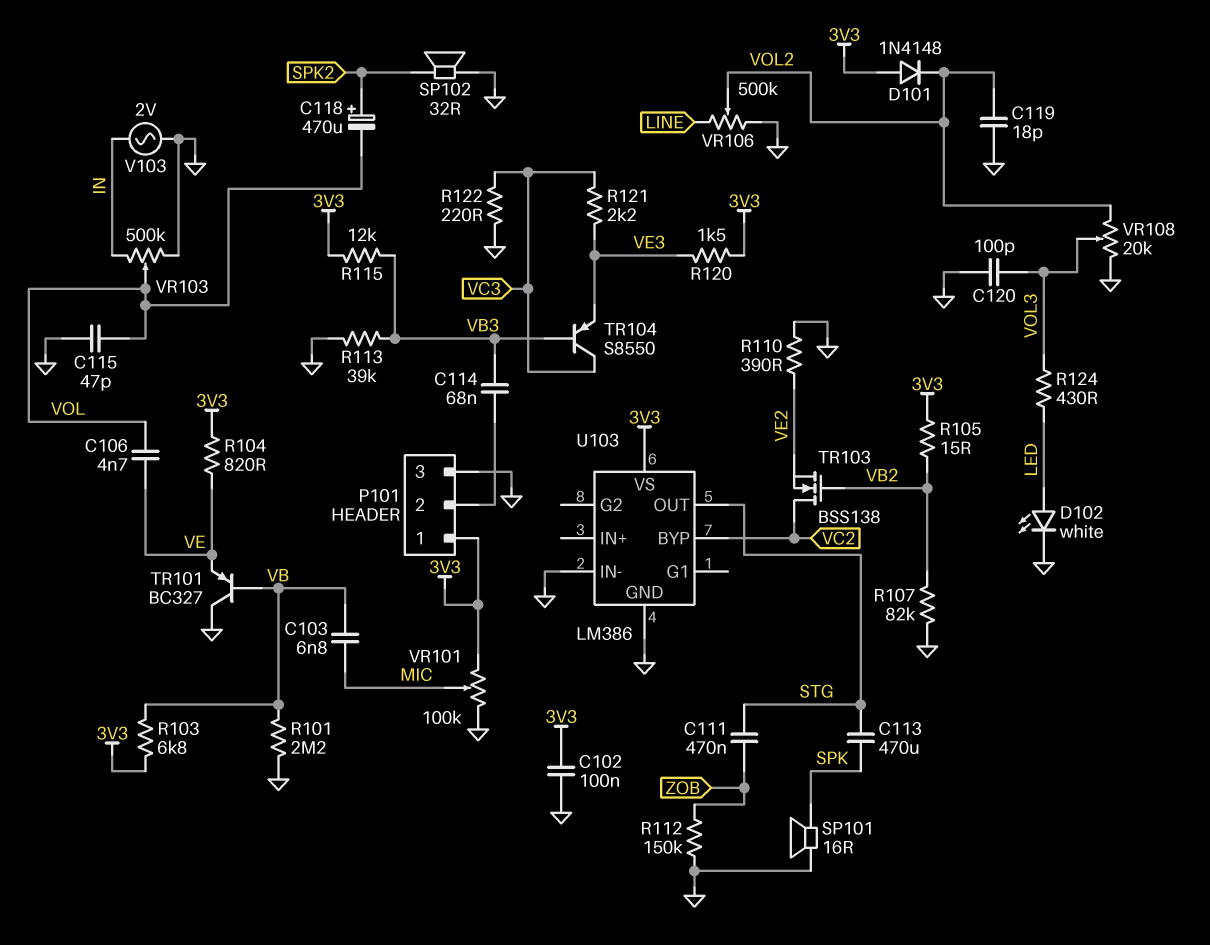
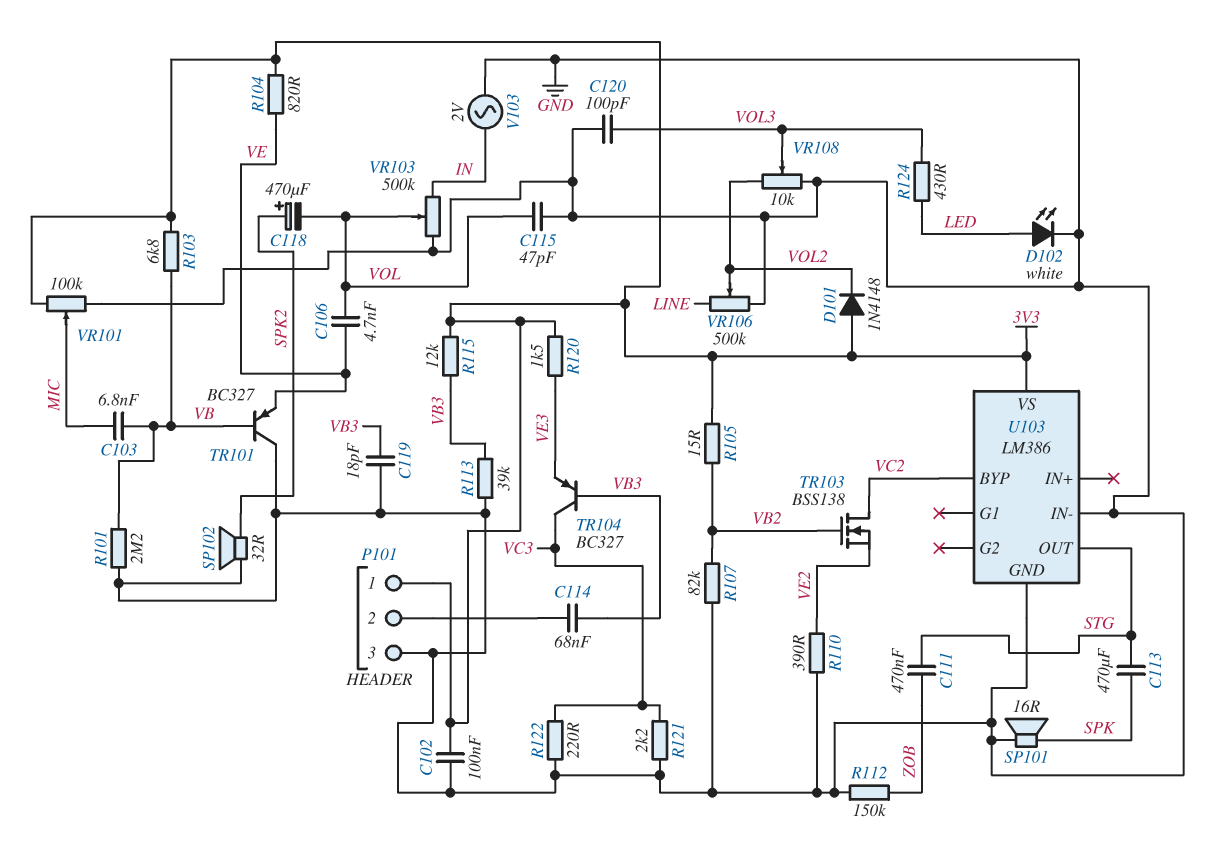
C119: 18pF (GND, VOL2) -> 18pF (GND, VB3)
R121: 2.2k (VC3, VE3) -> 2.2k (GND, VC3)
TR104: PNP S8550 (B VB3, C VC3, E VE3) -> PNP BC327 (B VB3, C VC3, E VE3)
VR108: 20k (GND, VOL2, wiper VOL3) -> 10k (GND, VOL2, wiper VOL3)

